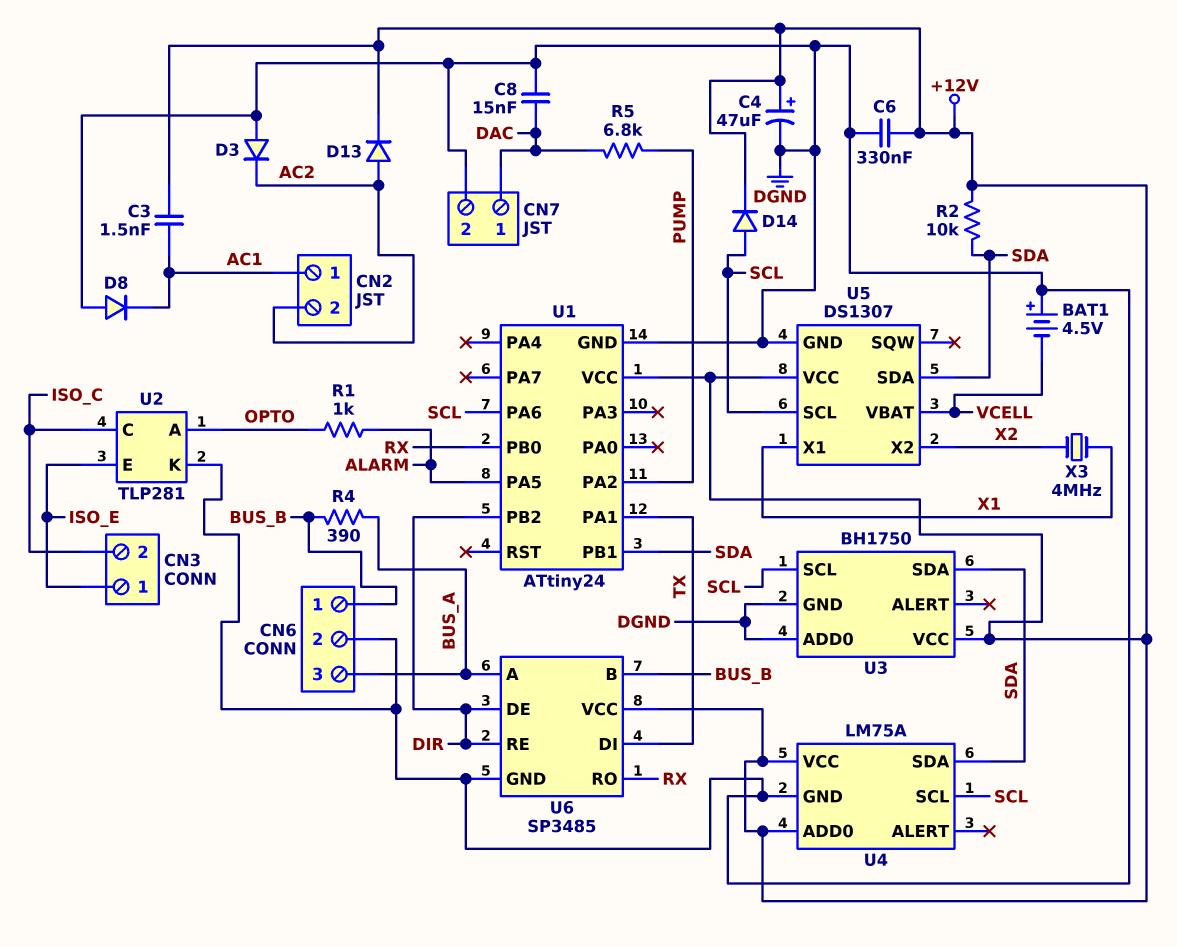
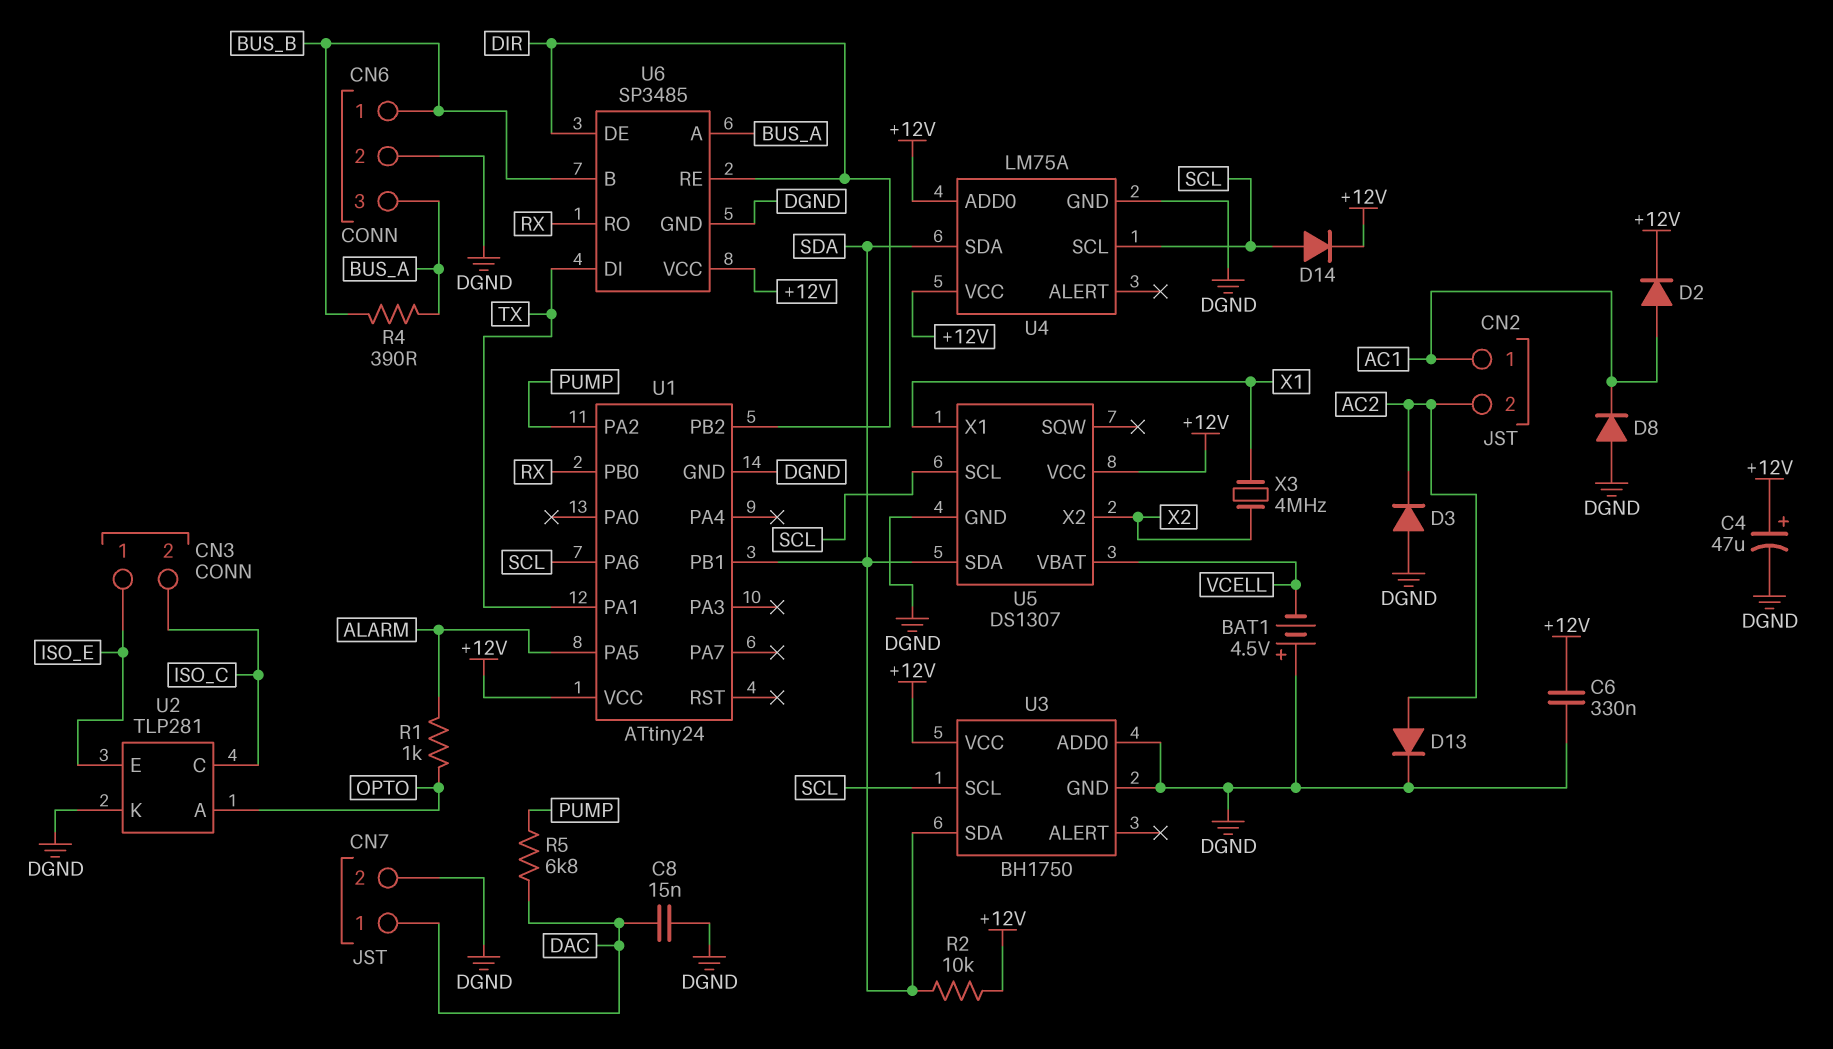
C3: 1.5nF (+12V, AC1) -> none
D2: none -> diode (A AC1, K +12V)
D13: diode (A AC2, K +12V) -> diode (A AC2, K DGND)

